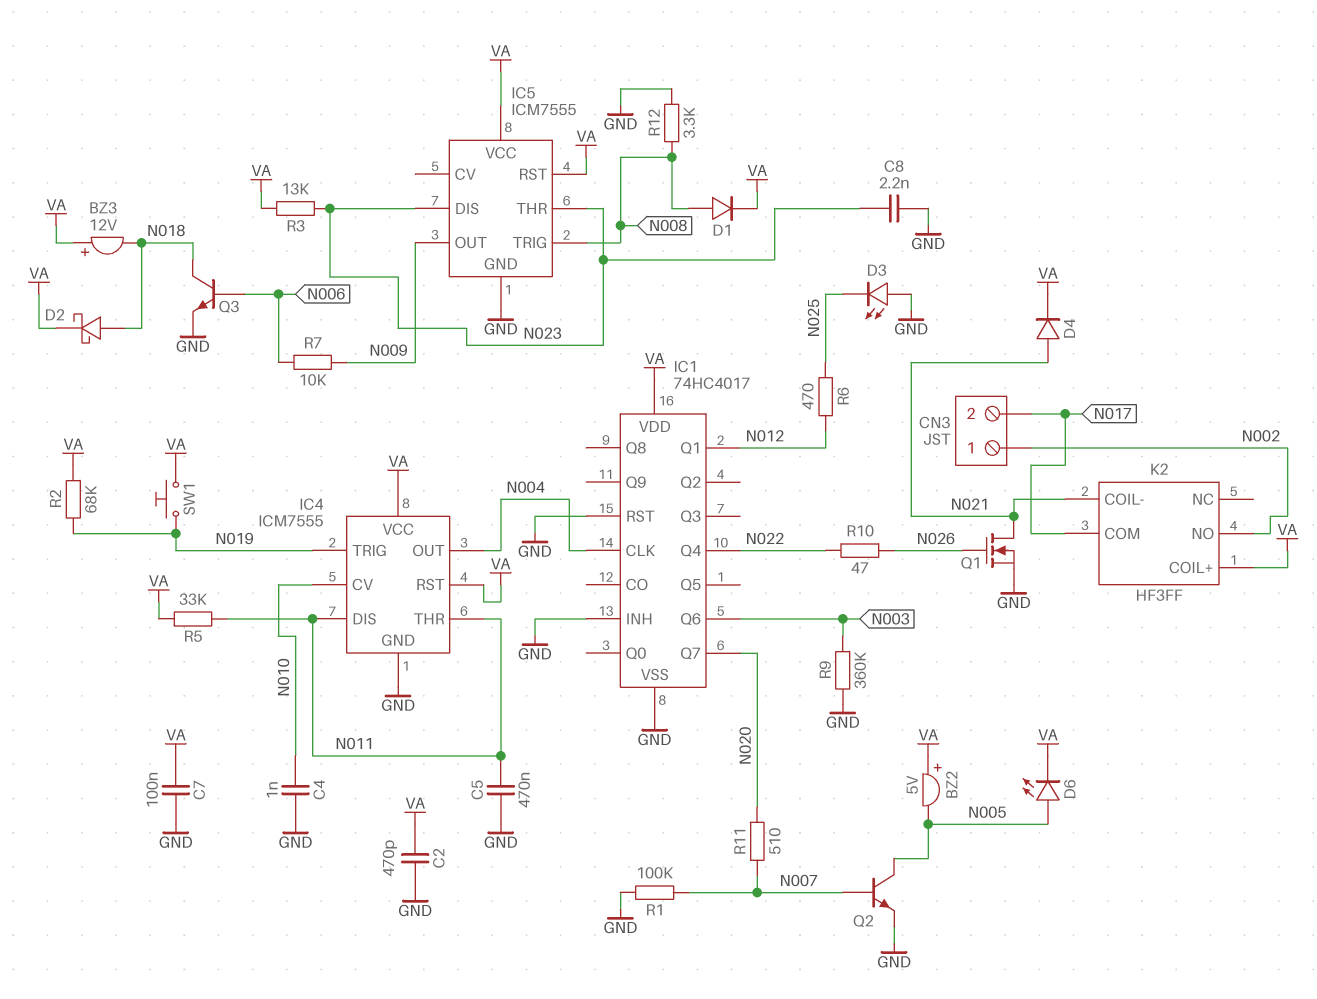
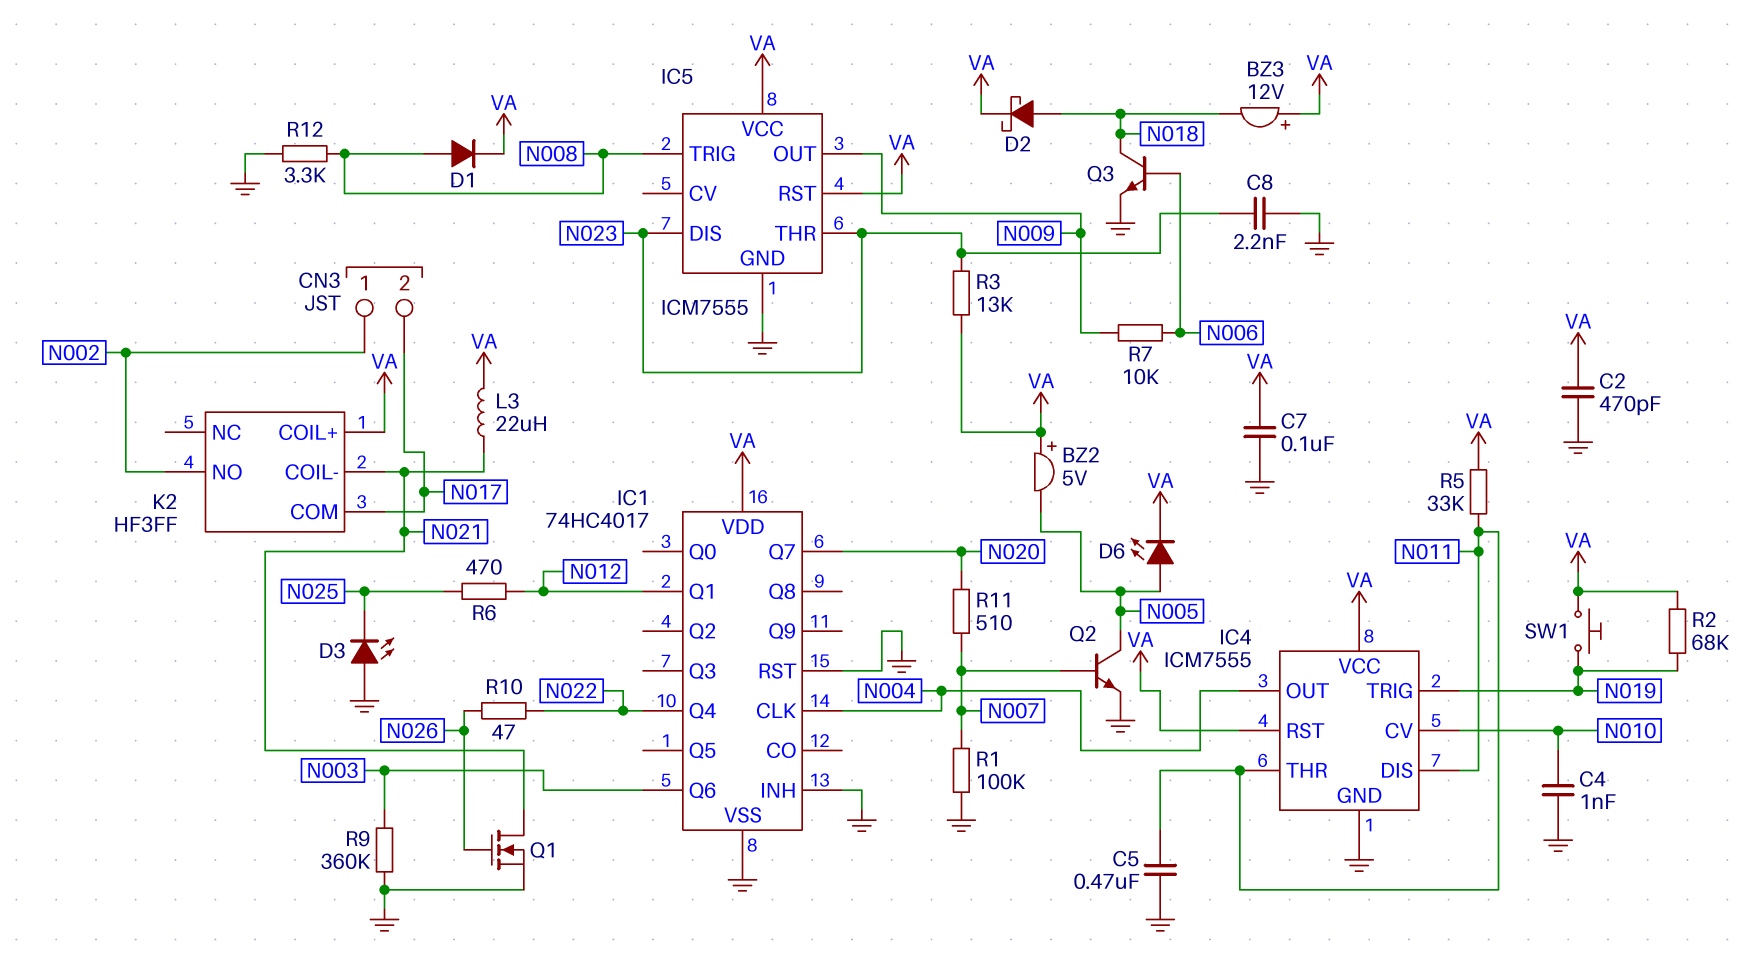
D4: diode (A N021, K VA) -> none
L3: none -> 22uH (N021, VA)

